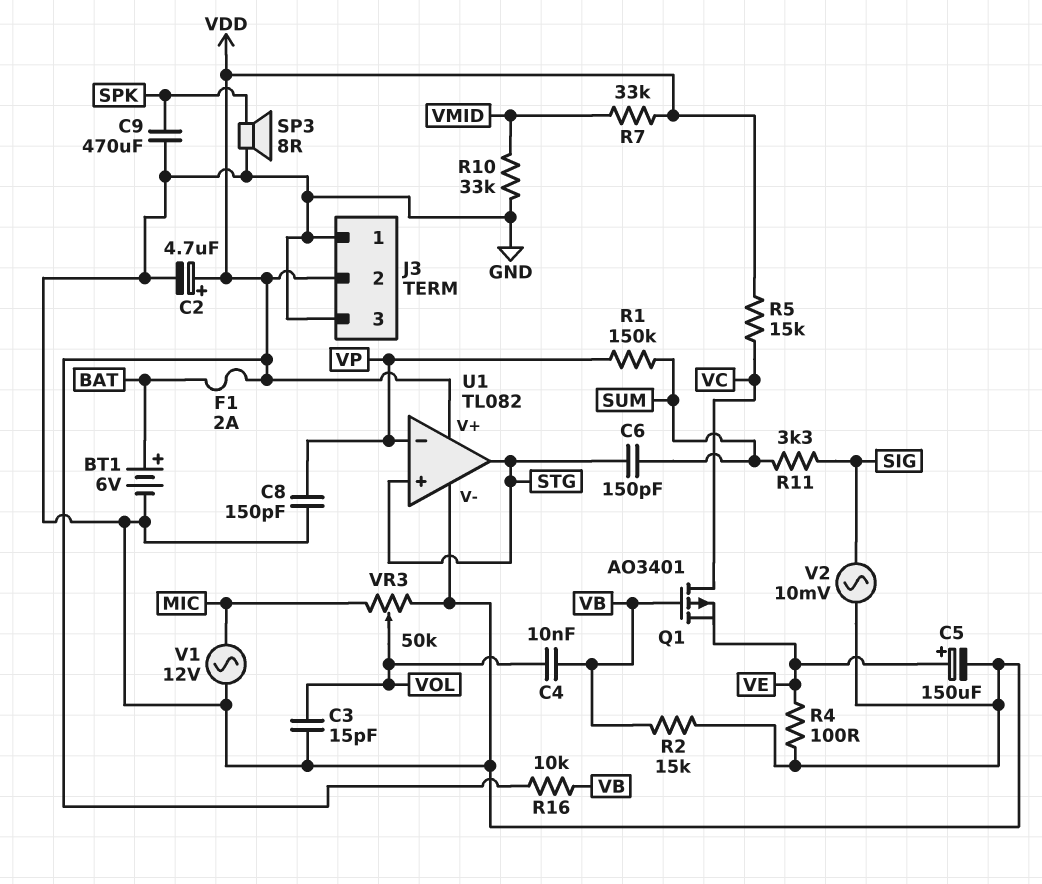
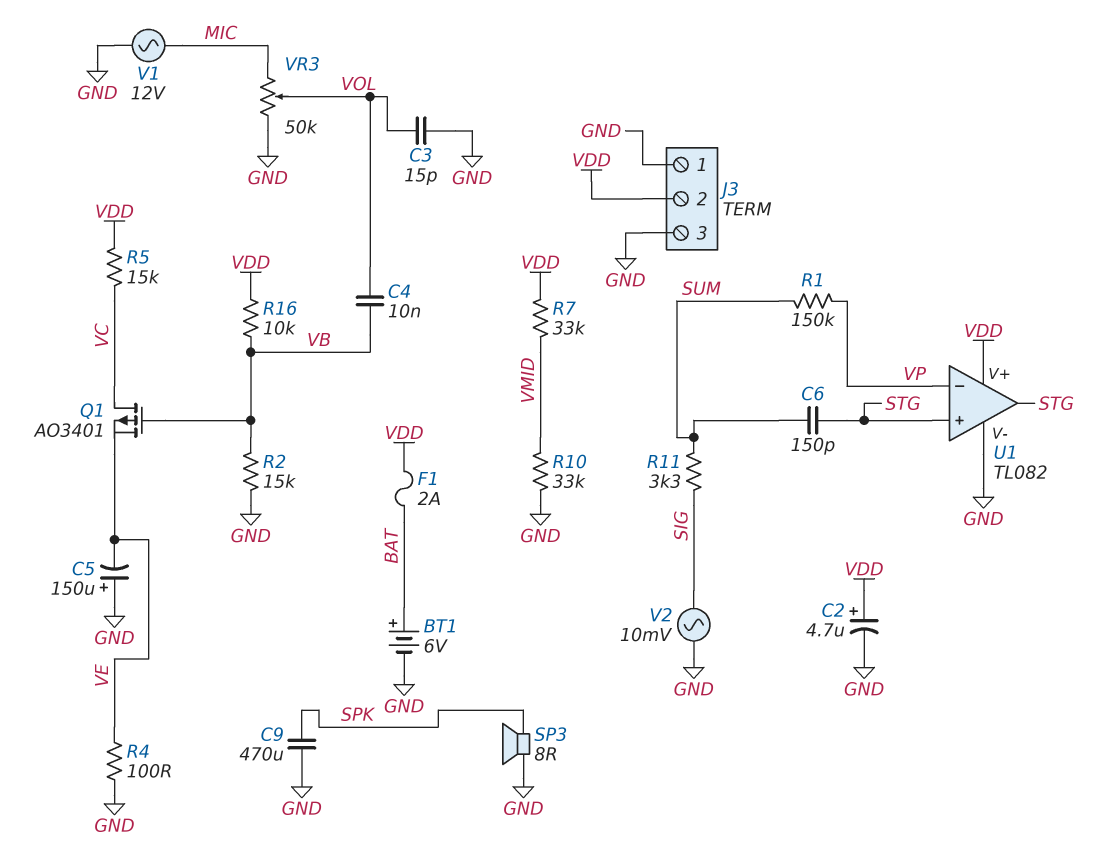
C5: 150uF (plus VE, minus GND) -> 150uF (plus GND, minus VE)
C8: 150pF (GND, VP) -> none

